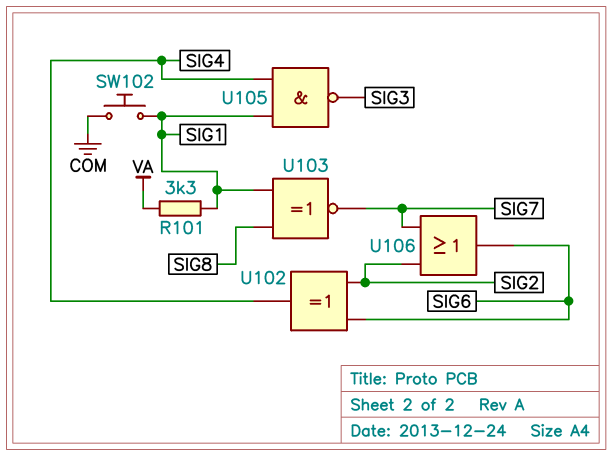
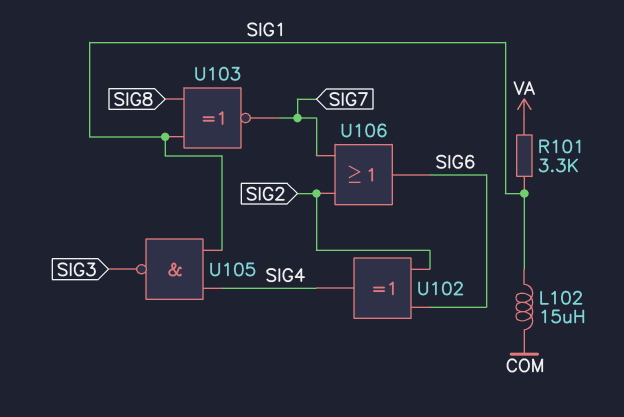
L102: none -> 15uH (COM, SIG1)
SW102: button (COM, SIG1) -> none

